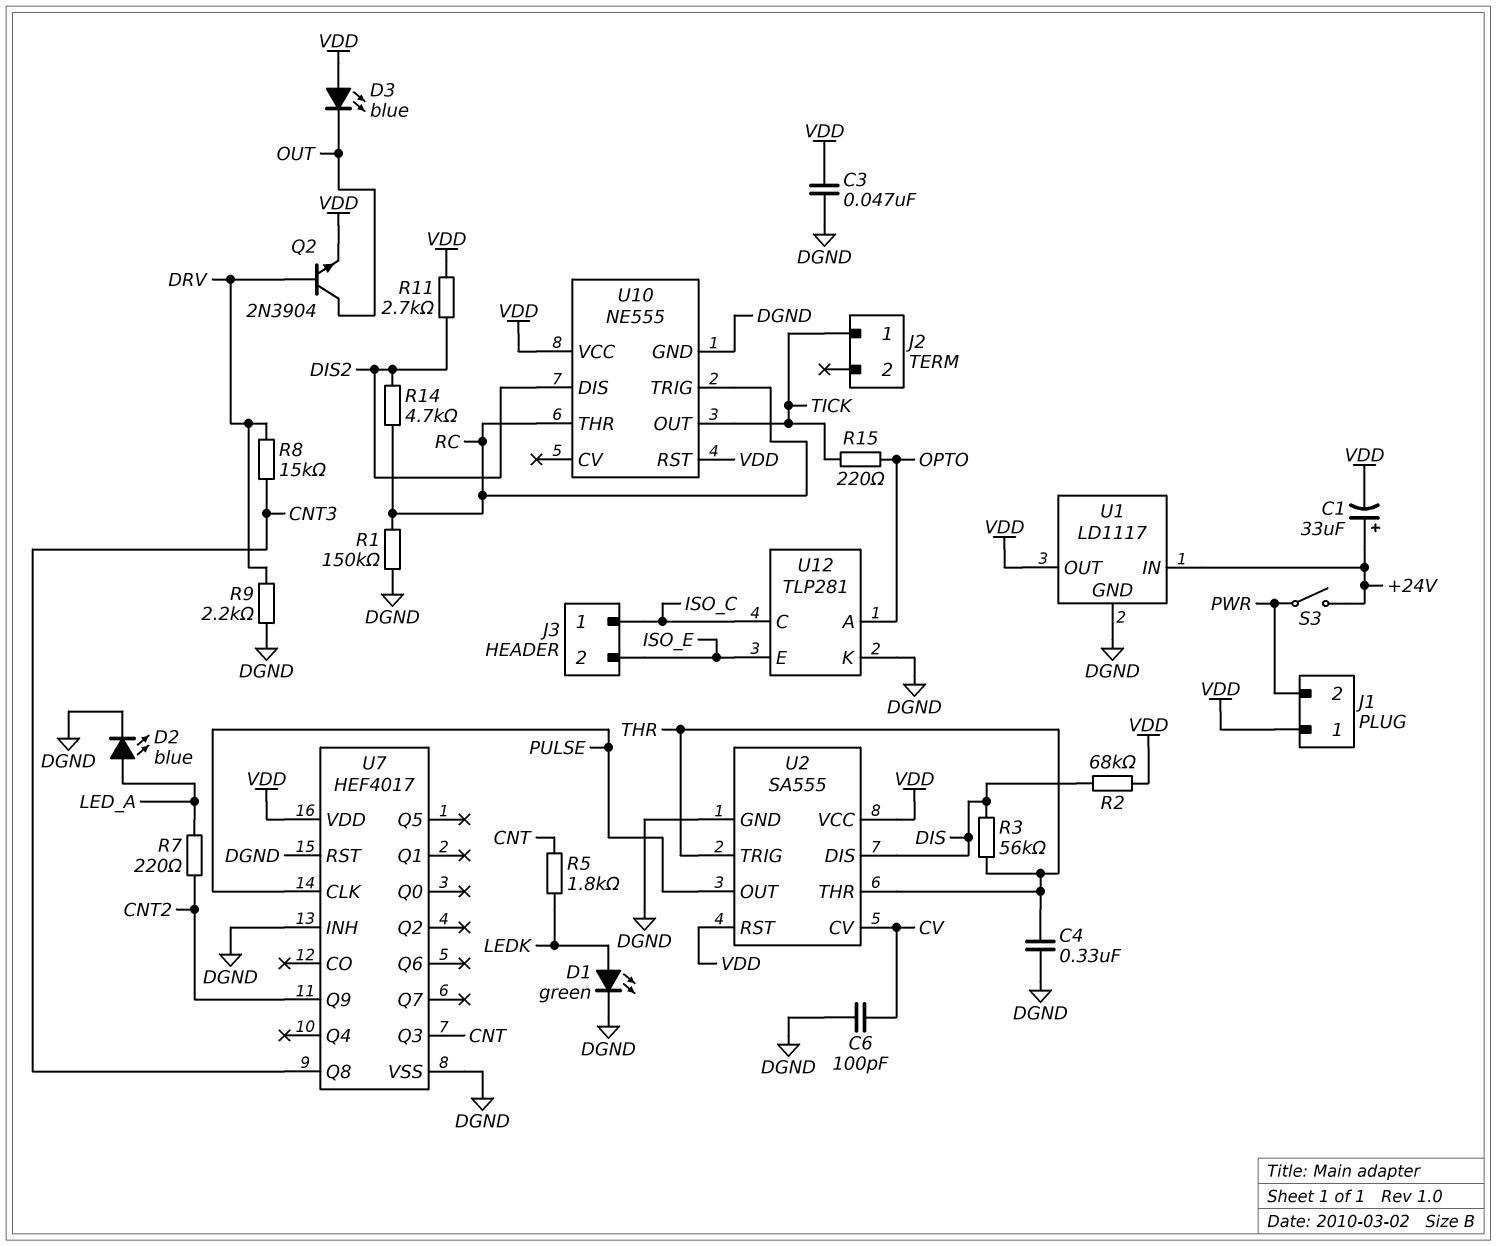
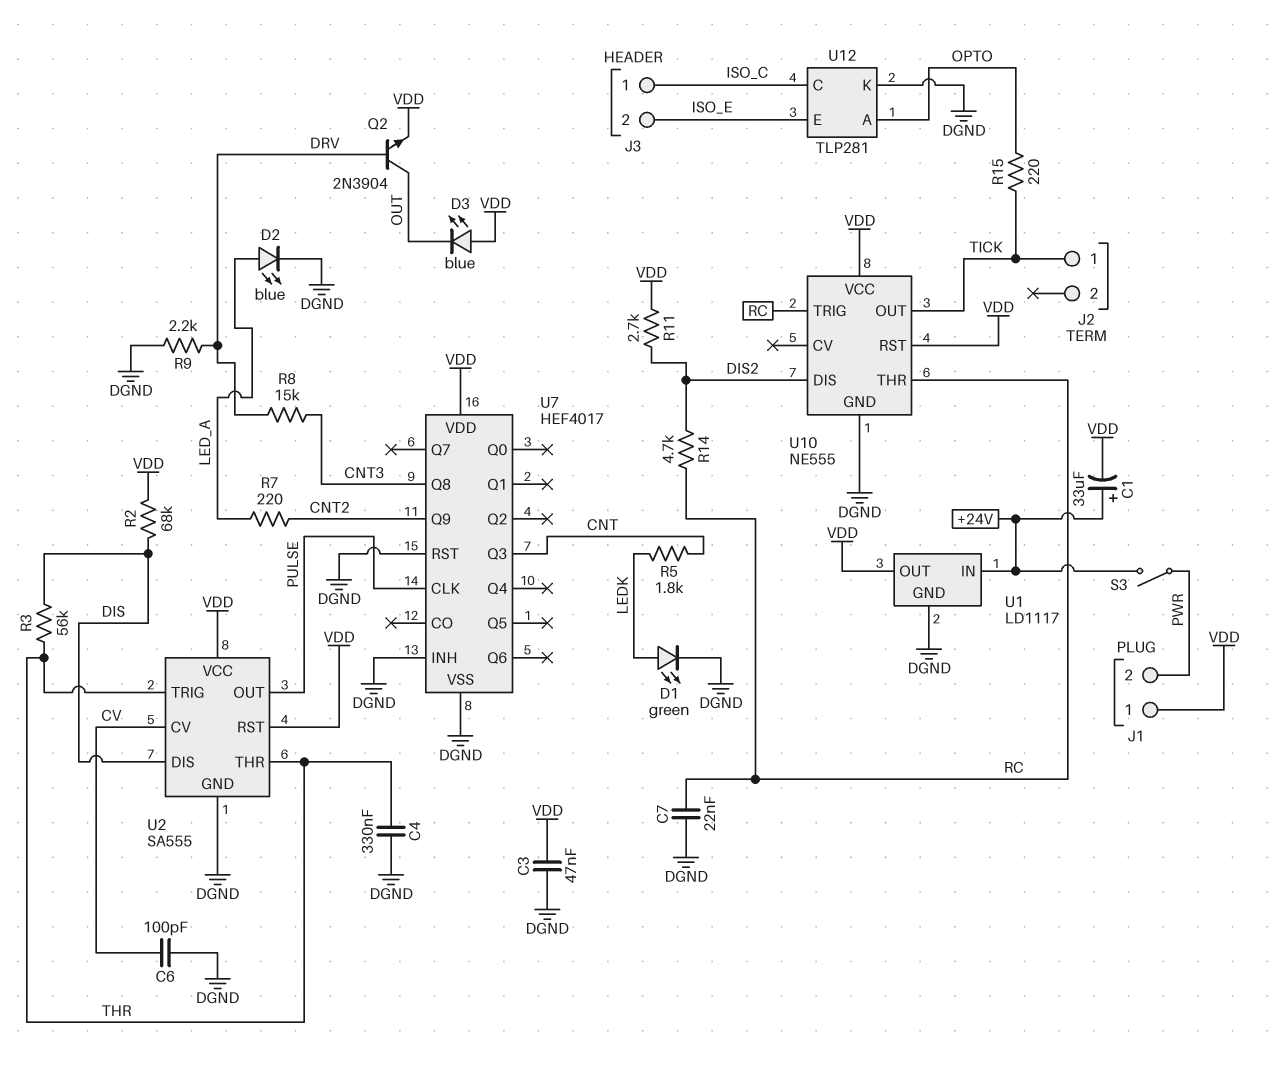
C7: none -> 22nF (DGND, RC)
R1: 150k (DGND, RC) -> none

